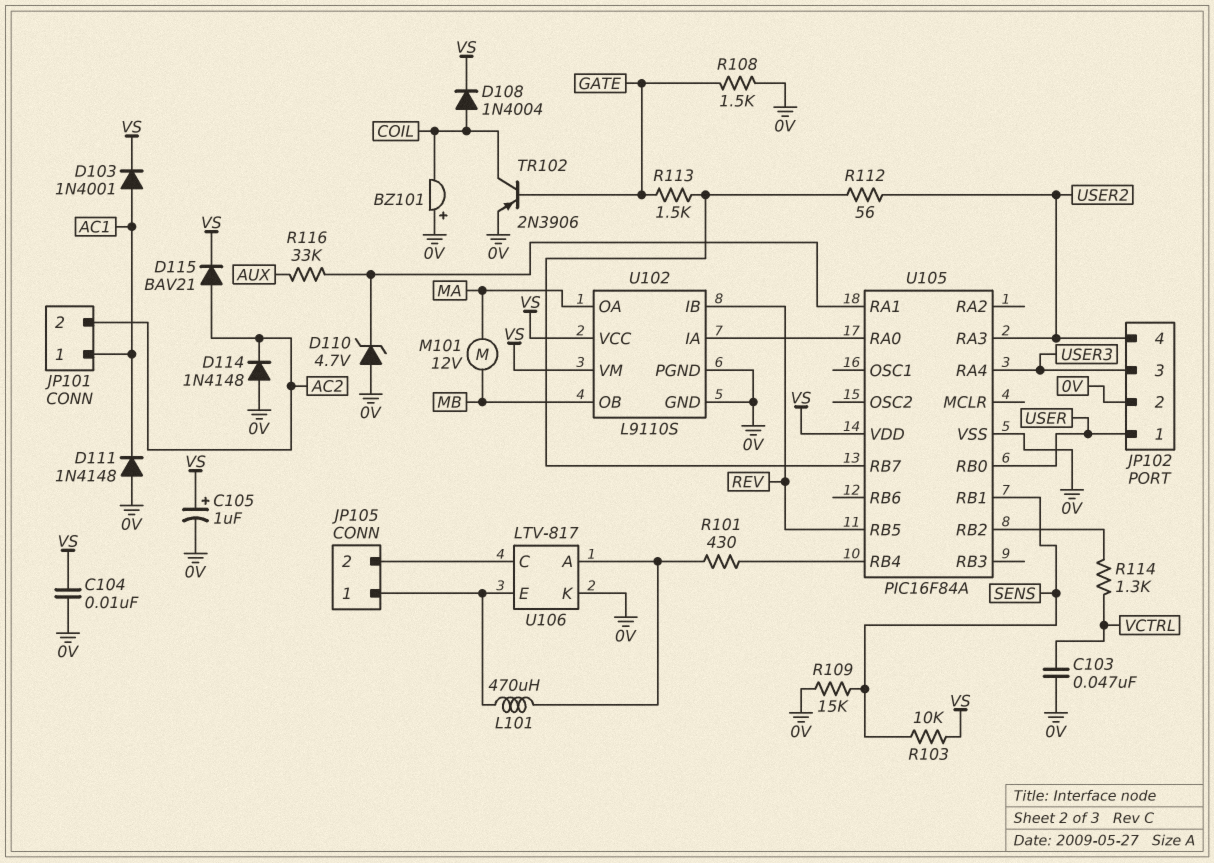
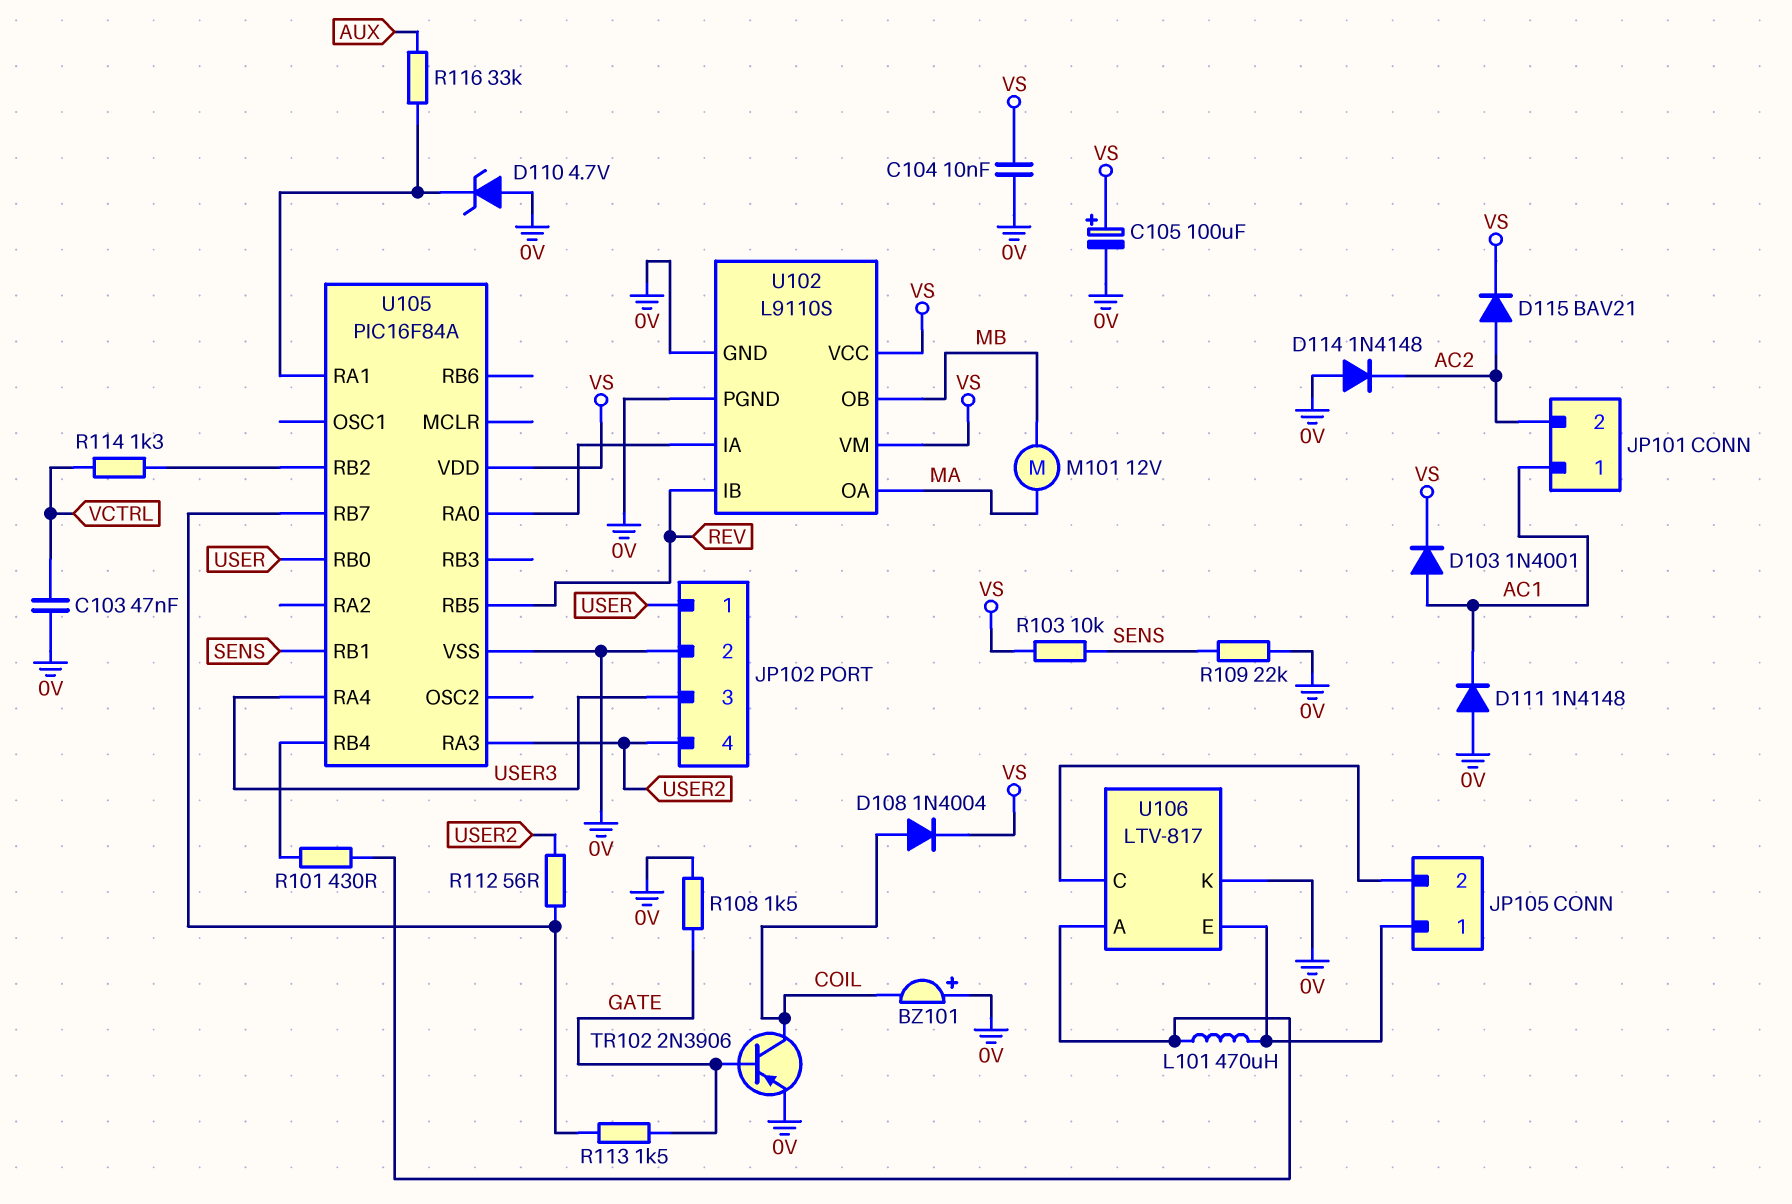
C105: 1uF (plus VS, minus 0V) -> 100uF (plus VS, minus 0V)
R109: 15k (0V, SENS) -> 22k (0V, SENS)

